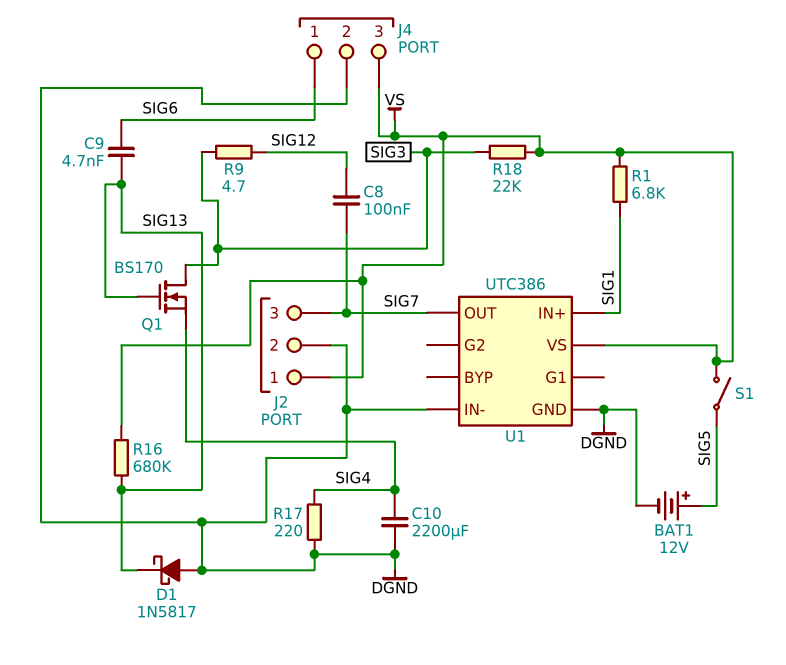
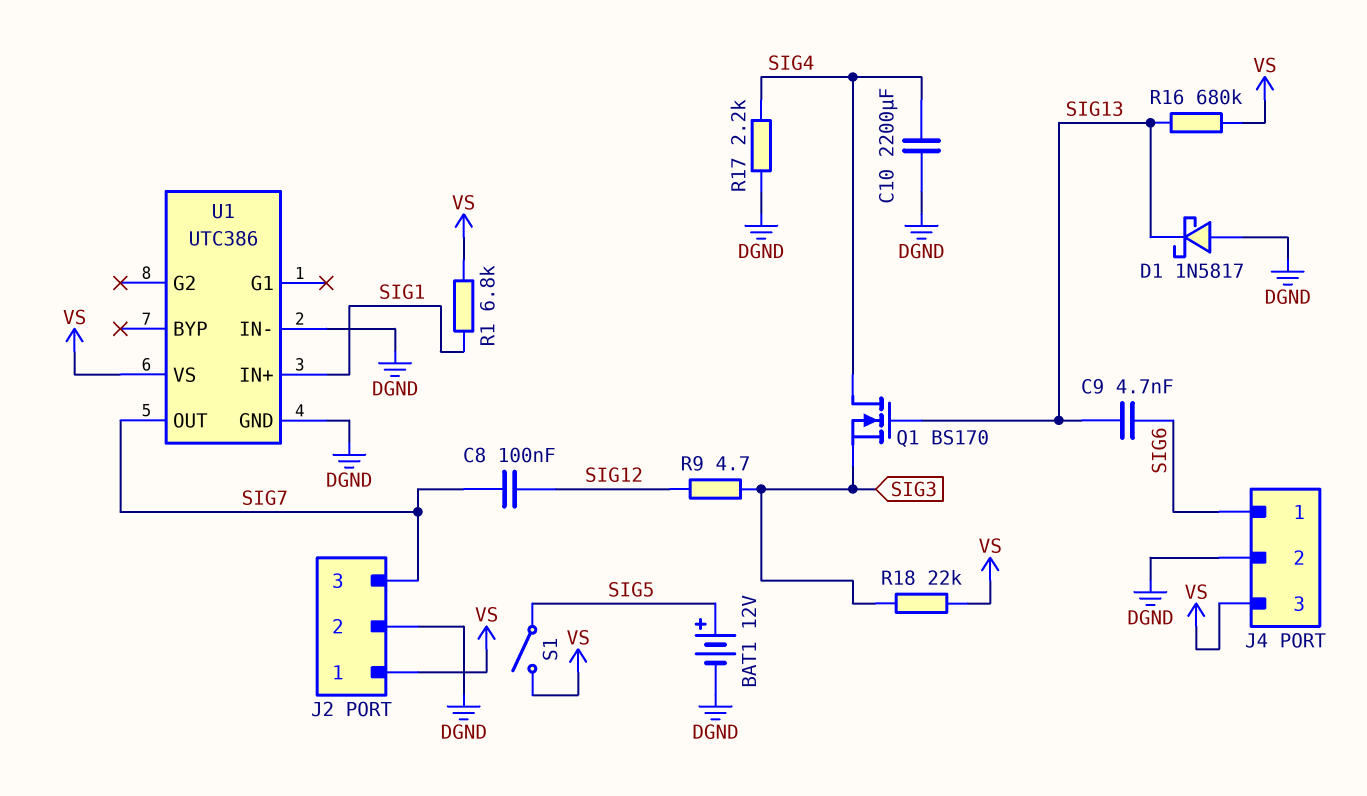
Q1: NMOS BS170 (G SIG13, D SIG3, S SIG4) -> NMOS BS170 (G SIG13, D SIG4, S SIG3)
R17: 220 (DGND, SIG4) -> 2.2k (DGND, SIG4)

